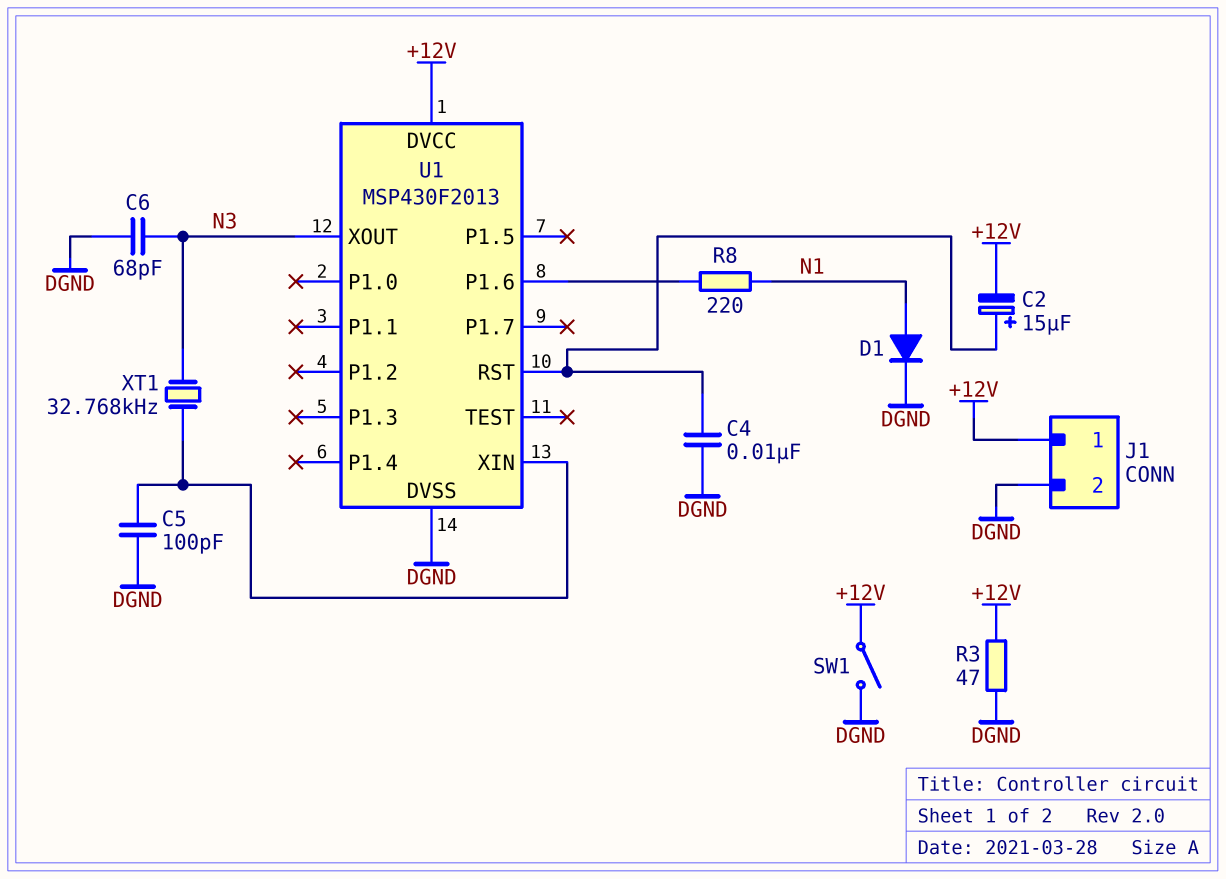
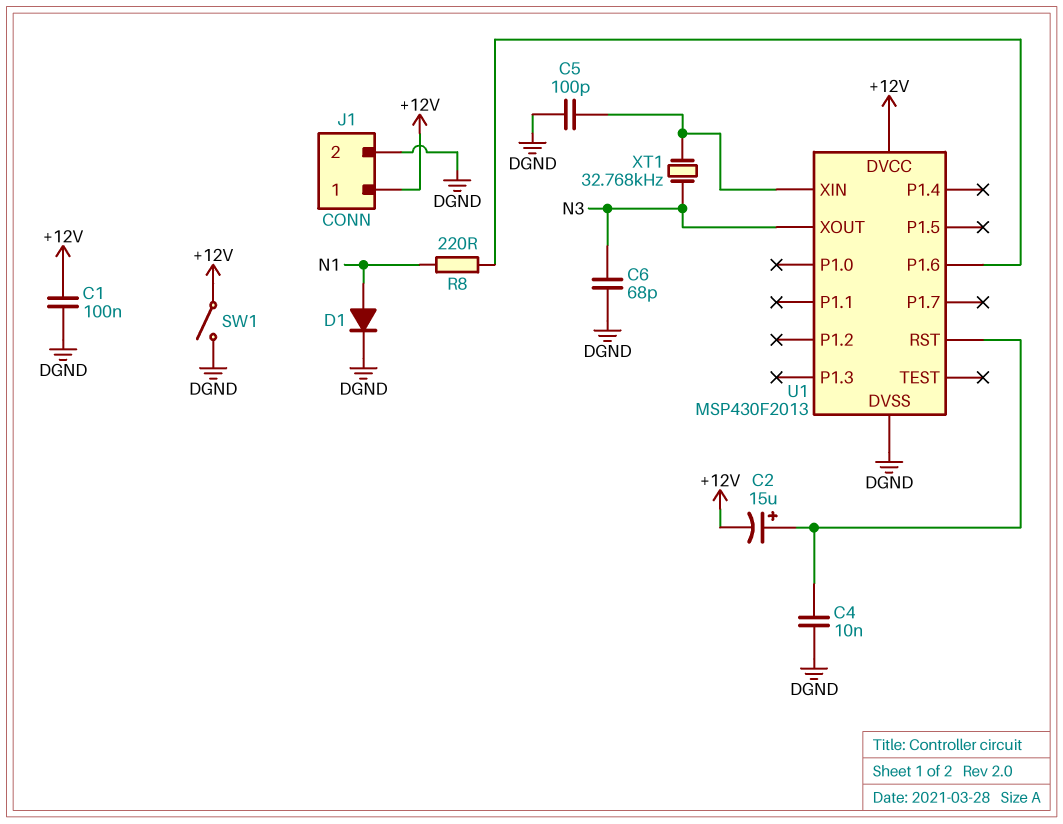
C1: none -> 100nF (+12V, DGND)
R3: 47 (+12V, DGND) -> none

